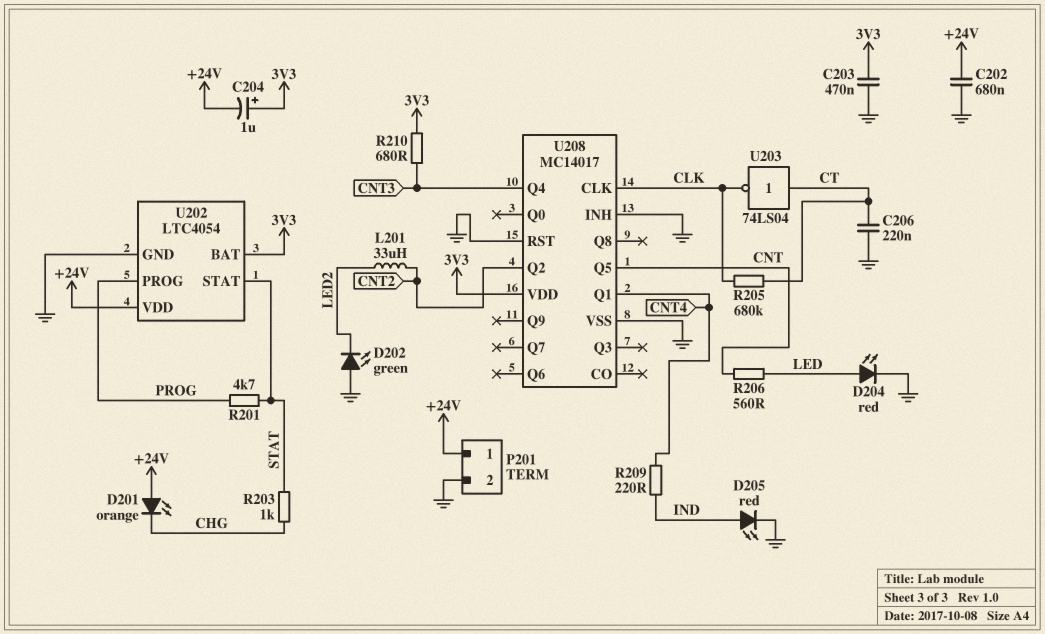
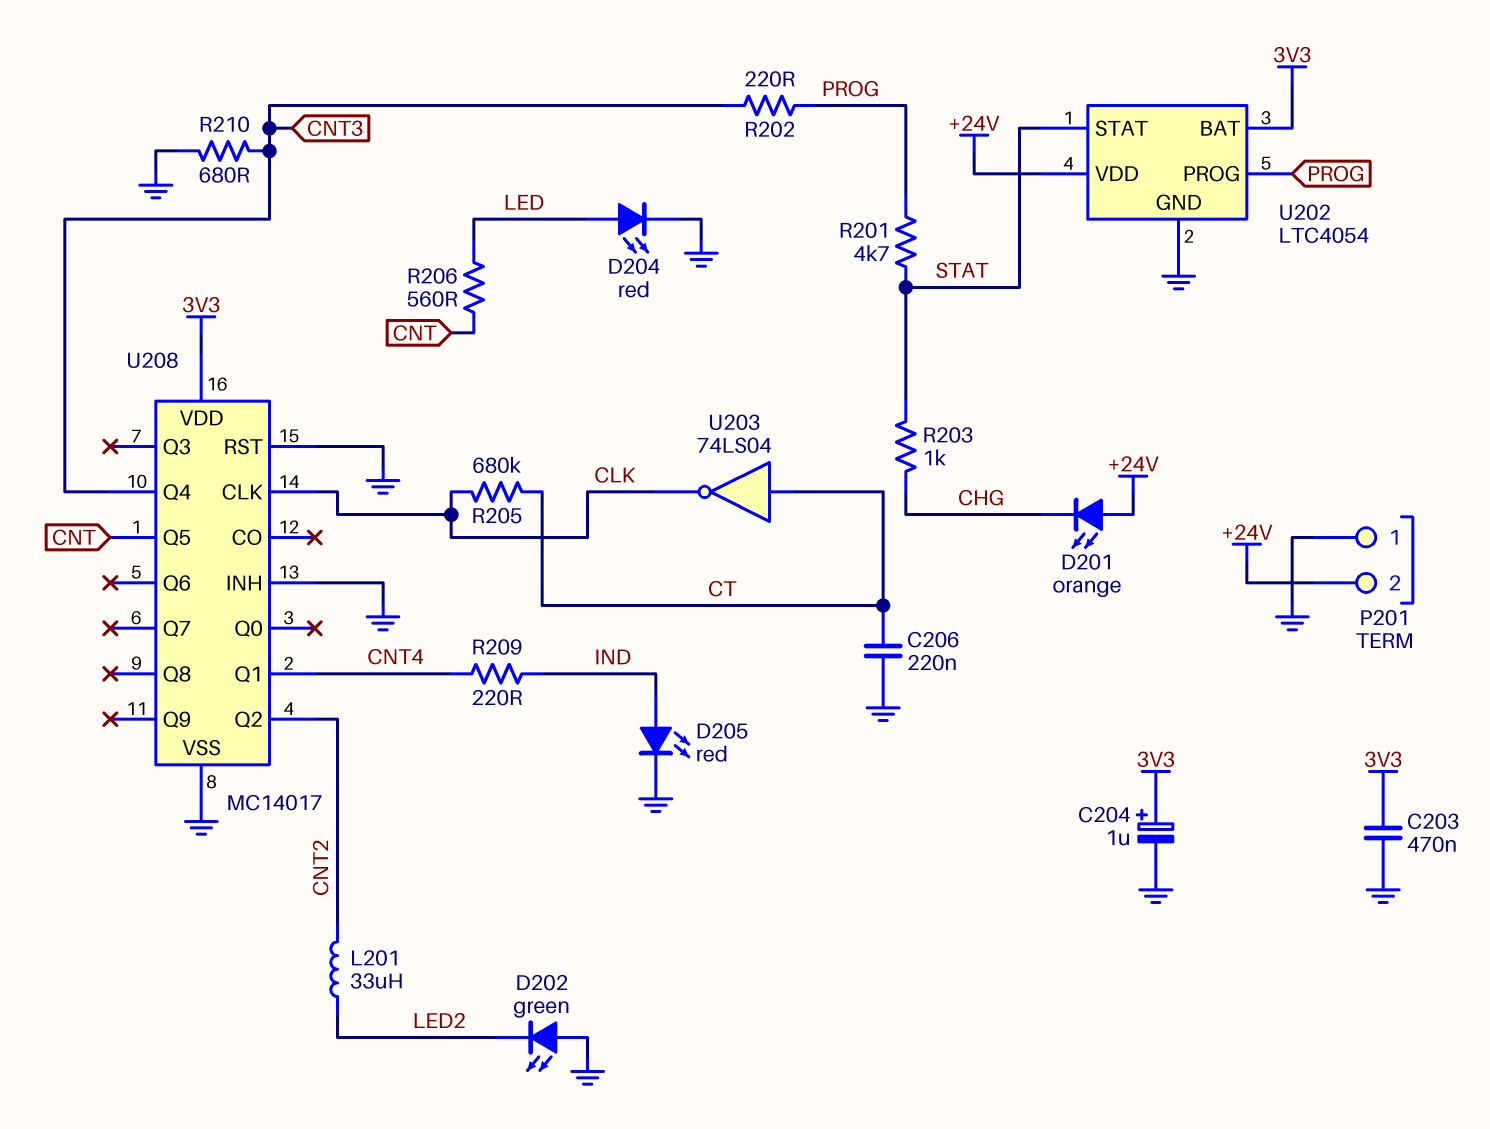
C202: 680nF (+24V, GND) -> none
C204: 1uF (plus 3V3, minus +24V) -> 1uF (plus 3V3, minus GND)
P201 pin 1: +24V -> GND
P201 pin 2: GND -> +24V
R202: none -> 220 (CNT3, PROG)
R210: 680 (3V3, CNT3) -> 680 (CNT3, GND)

